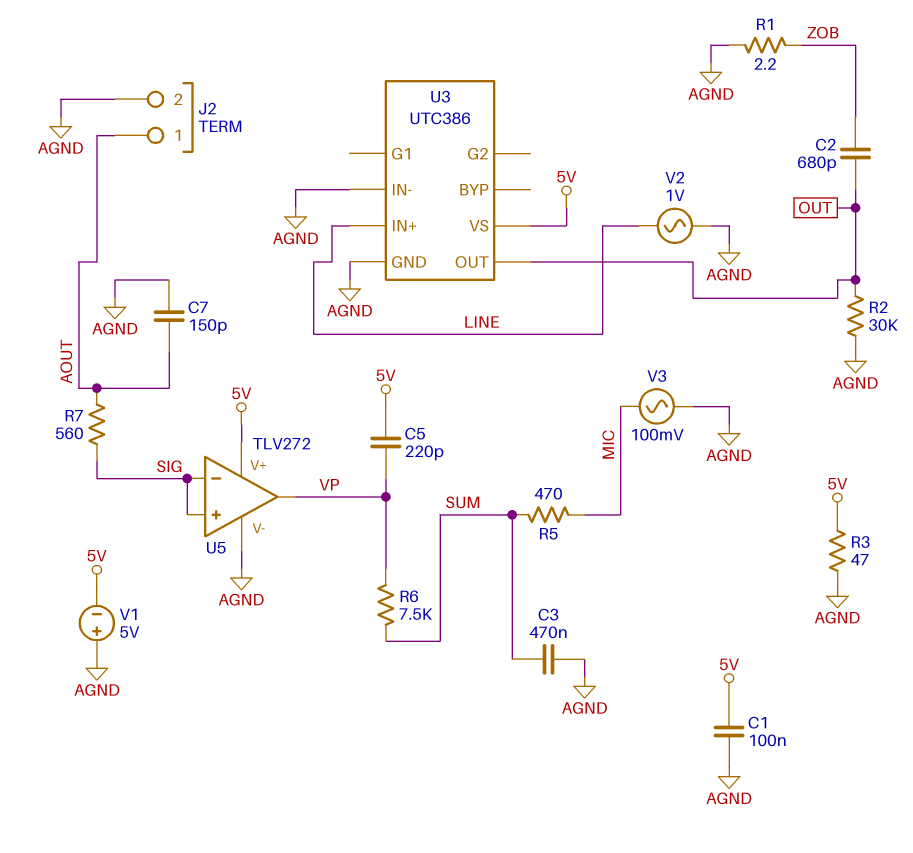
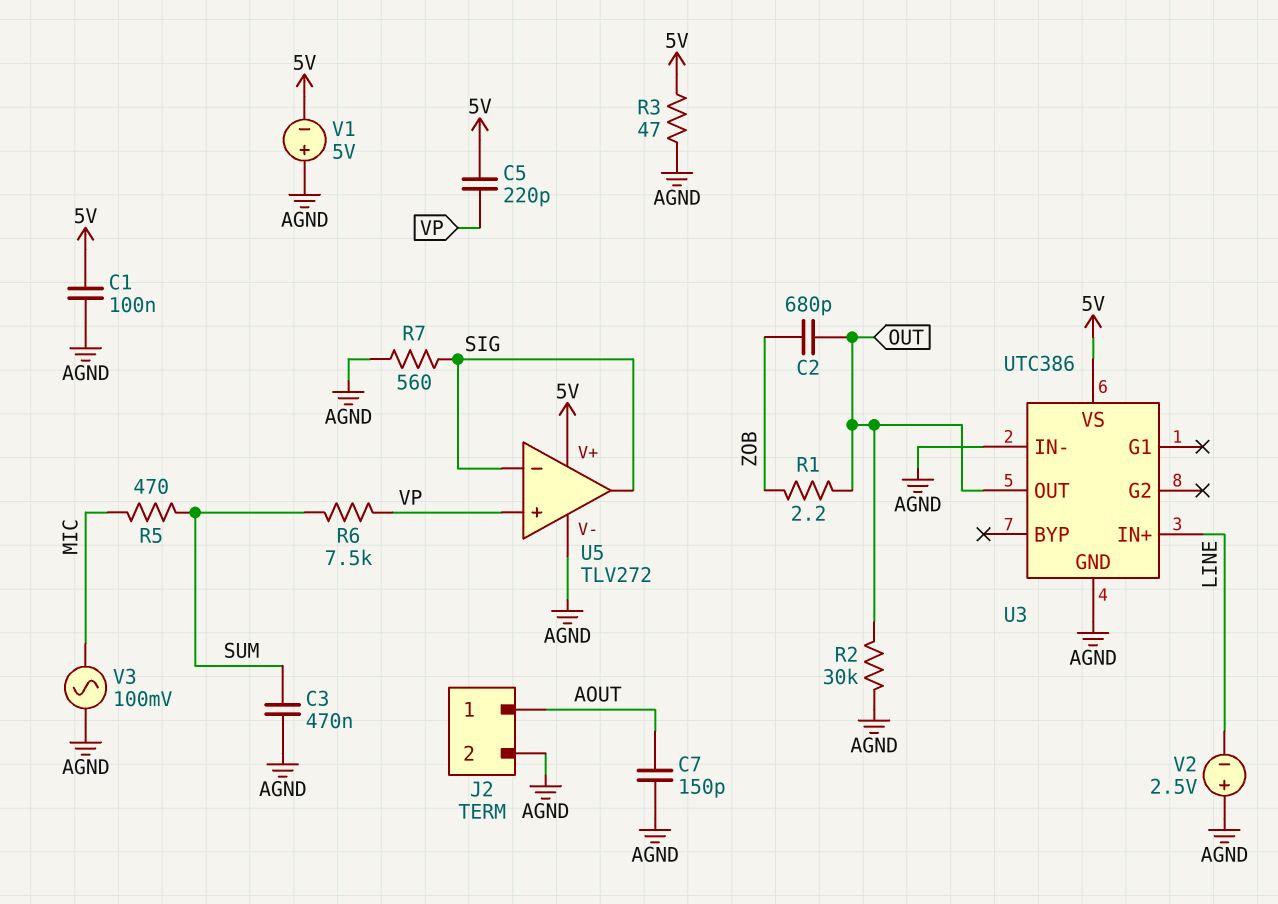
R1: 2.2 (AGND, ZOB) -> 2.2 (OUT, ZOB)
R7: 560 (AOUT, SIG) -> 560 (AGND, SIG)
U5 pin in+: SIG -> VP
U5 pin out: VP -> SIG
V2: AC 1V (AGND, LINE) -> 2.5V (plus AGND, minus LINE)

